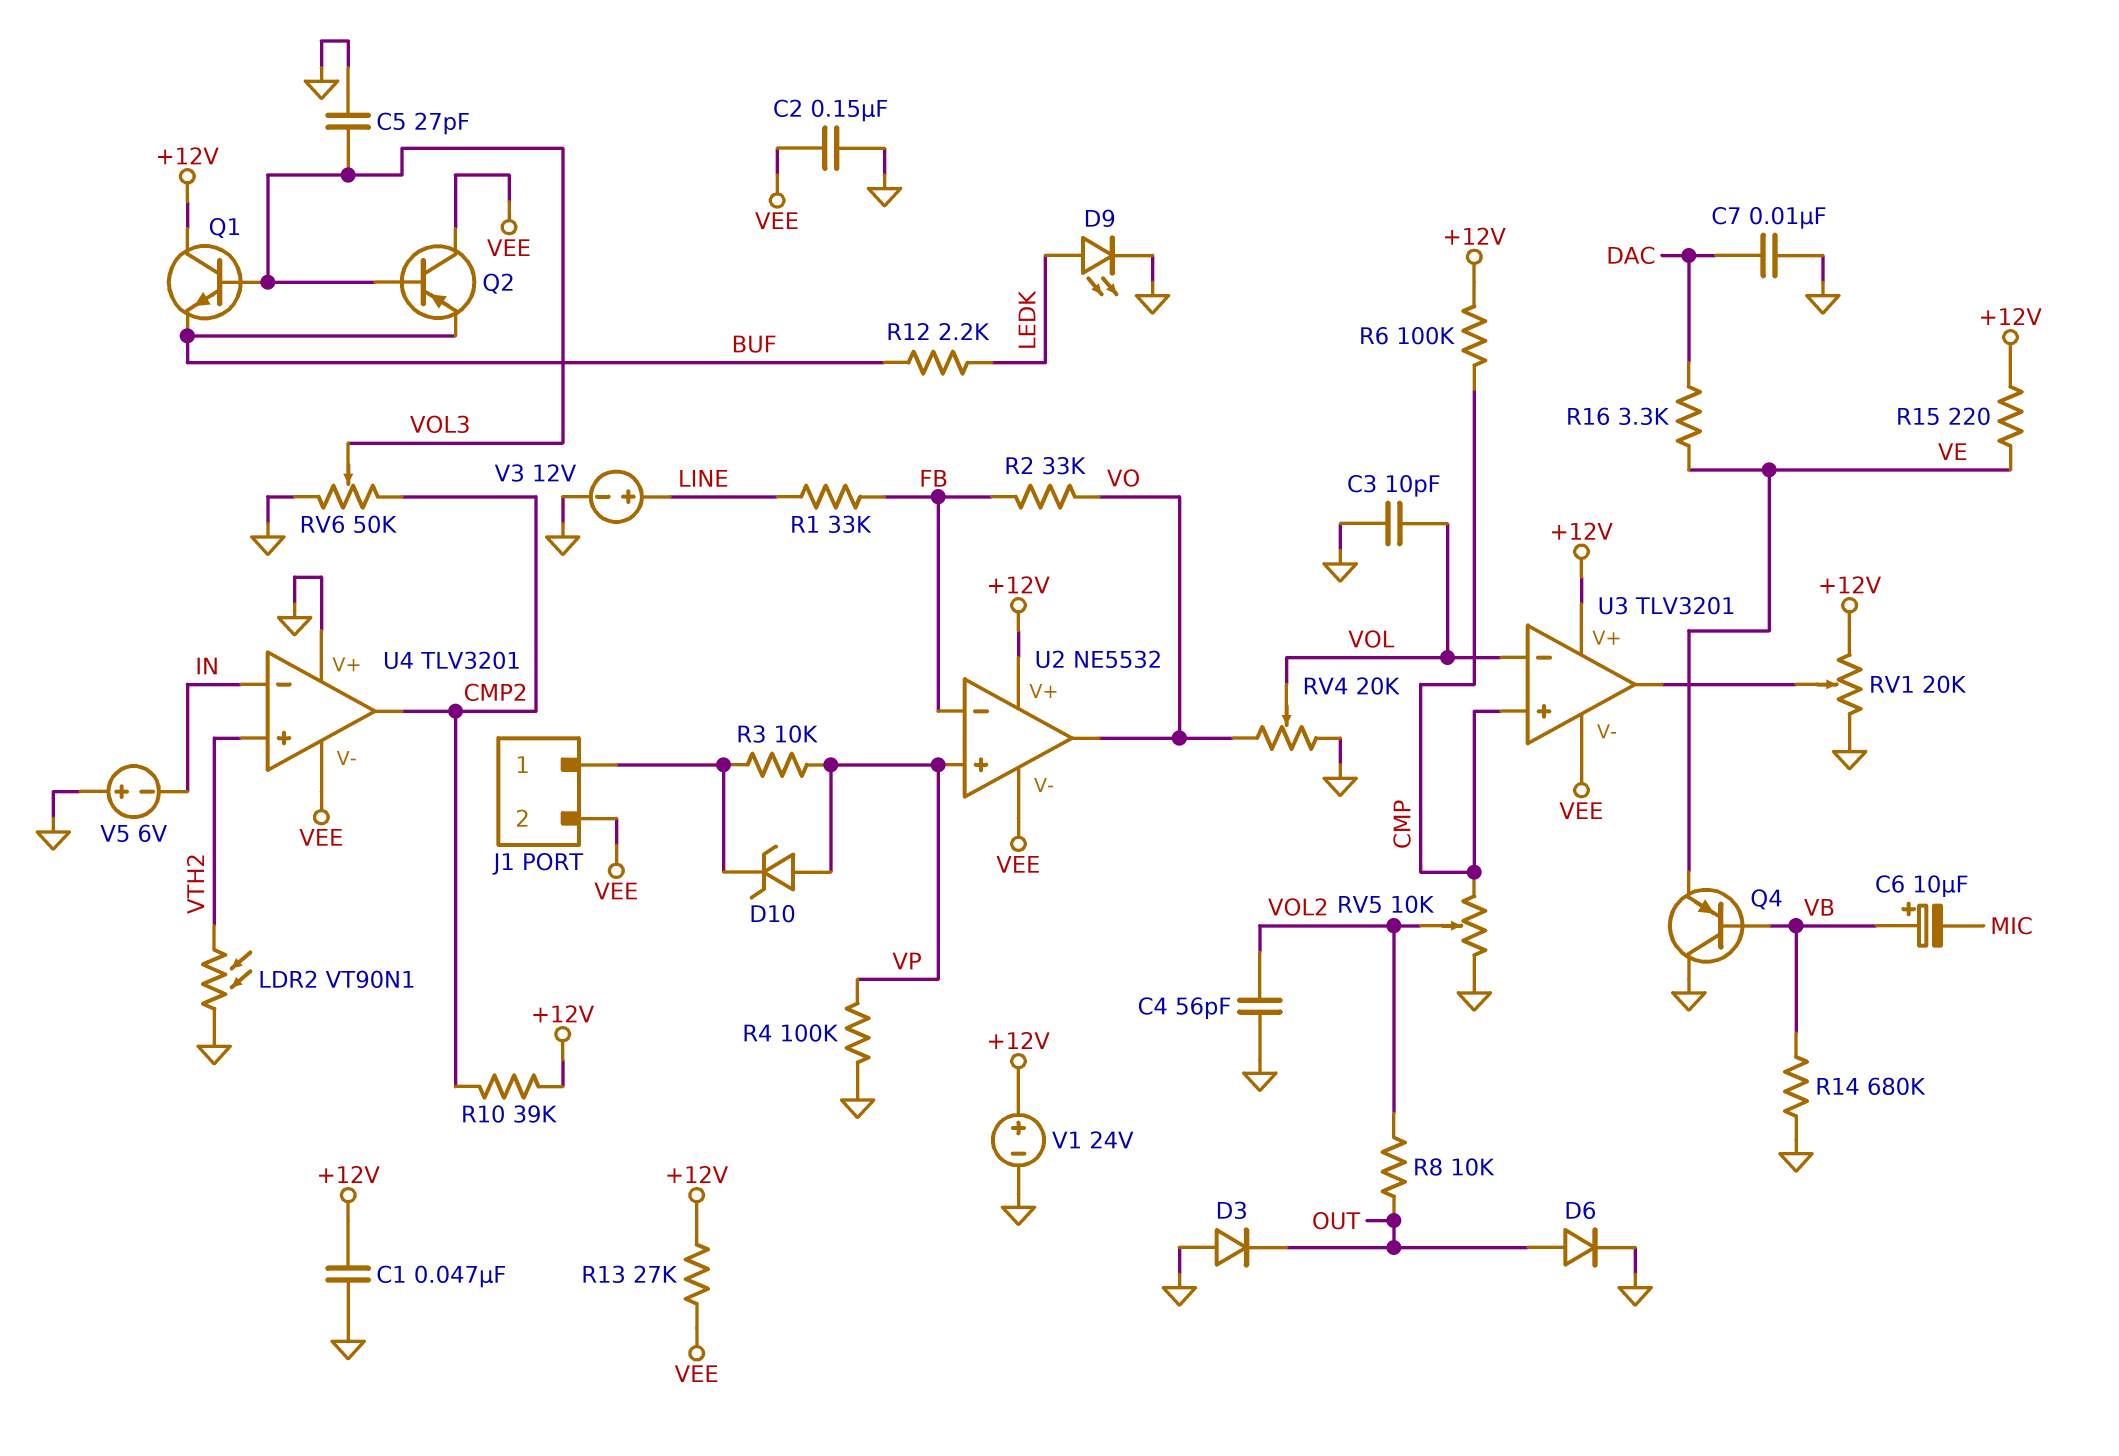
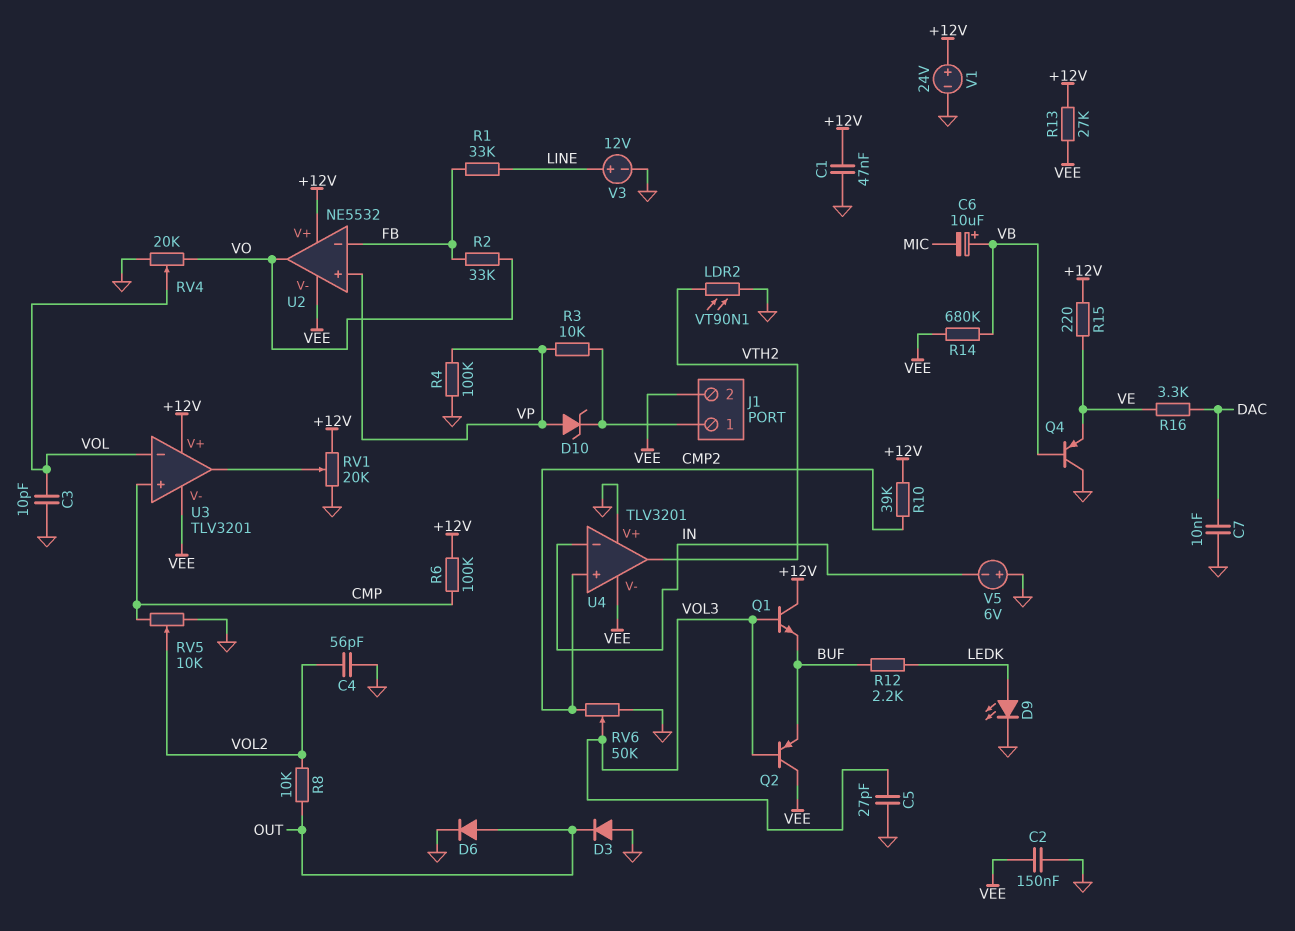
R14: 680k (GND, VB) -> 680k (VB, VEE)
U4 pin in+: VTH2 -> CMP2
U4 pin out: CMP2 -> VTH2

